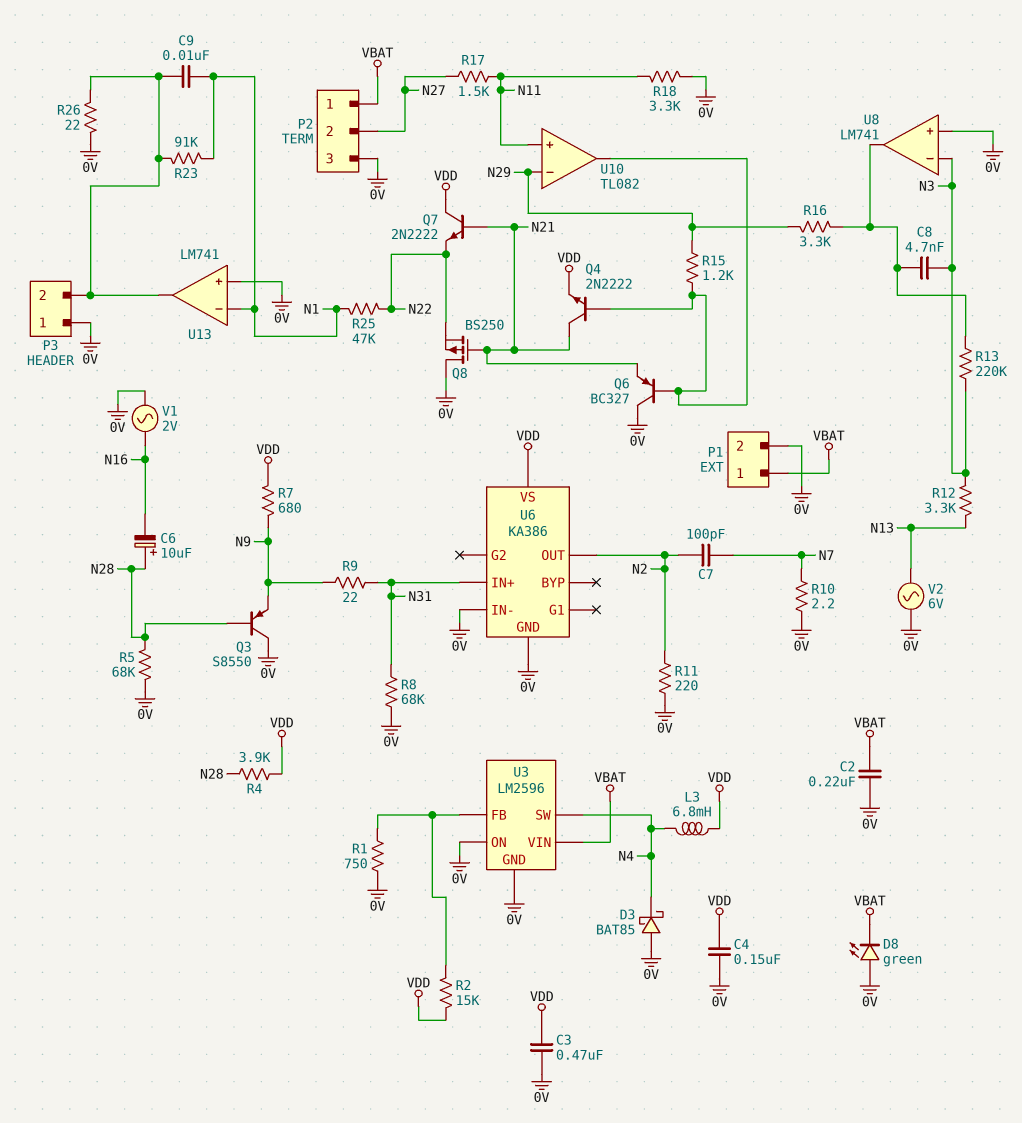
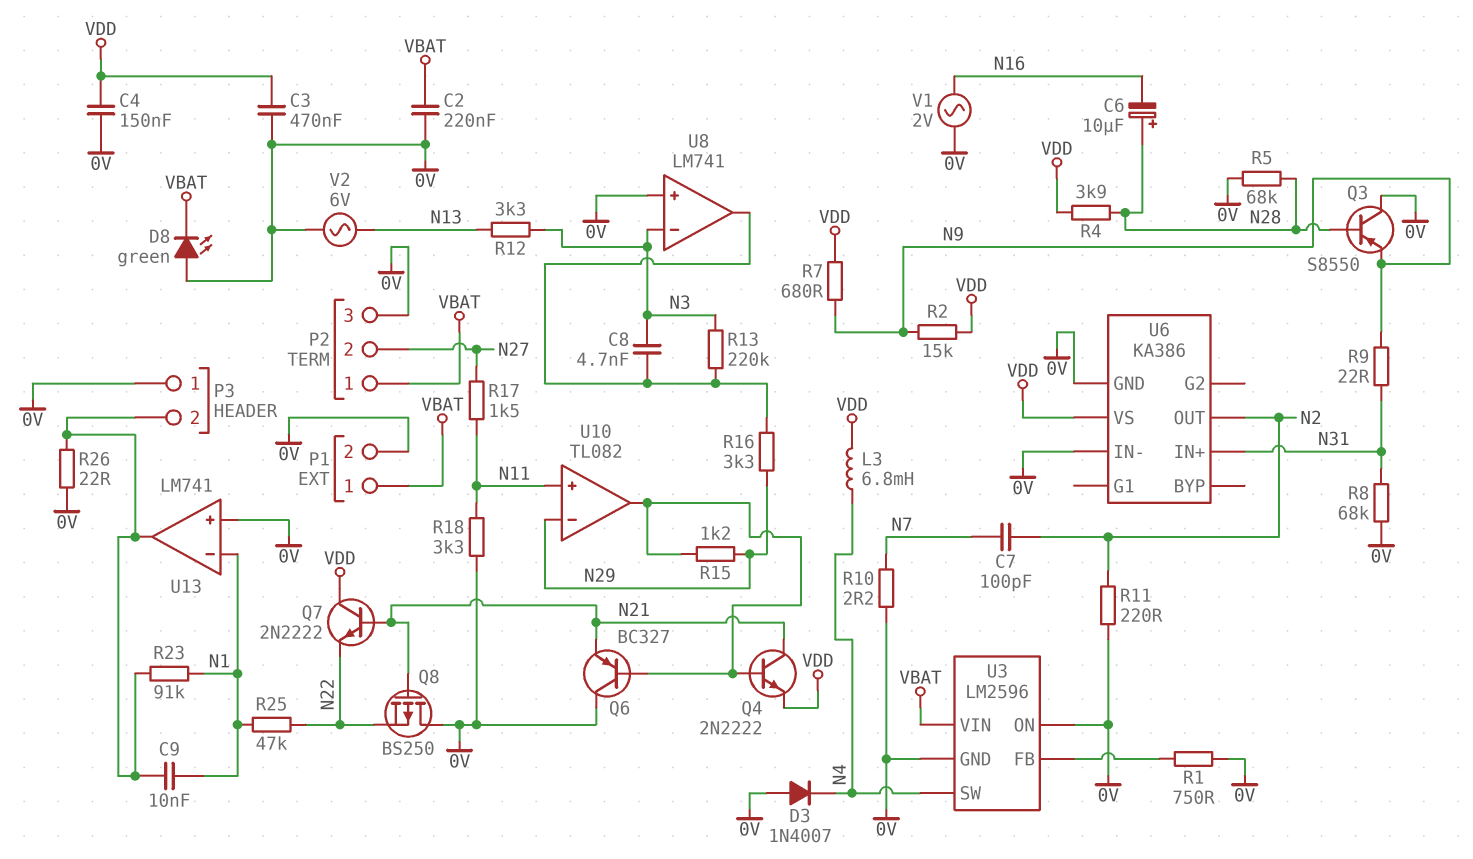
D3: schottky BAT85 (A 0V, K N4) -> diode 1N4007 (A 0V, K N4)
R2: 15k (U3/FB, VDD) -> 15k (N9, VDD)

